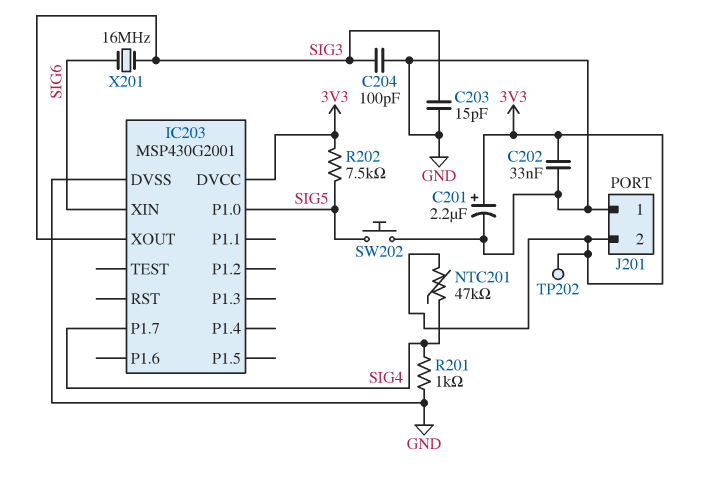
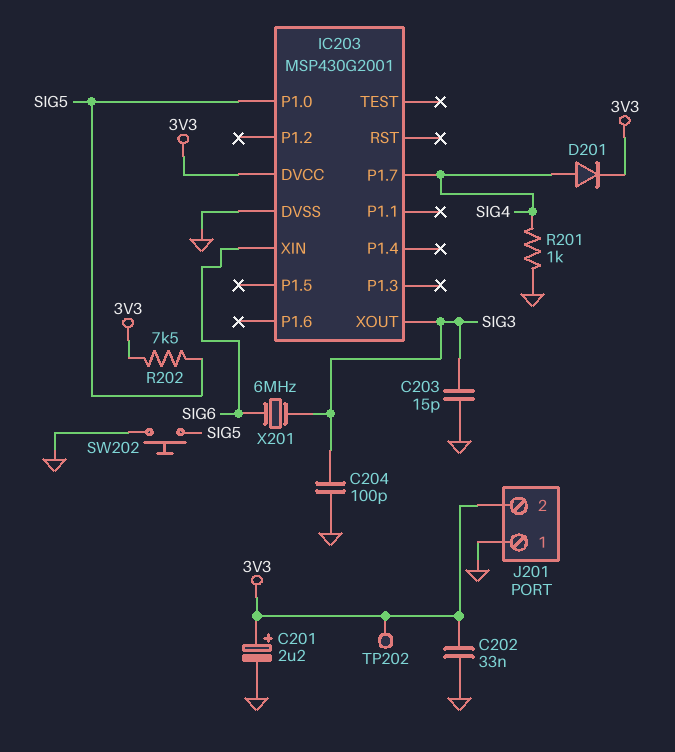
D201: none -> diode (A SIG4, K 3V3)
NTC201: 47k (3V3, SIG4) -> none
X201: 16MHz (SIG3, SIG6) -> 6MHz (SIG3, SIG6)

